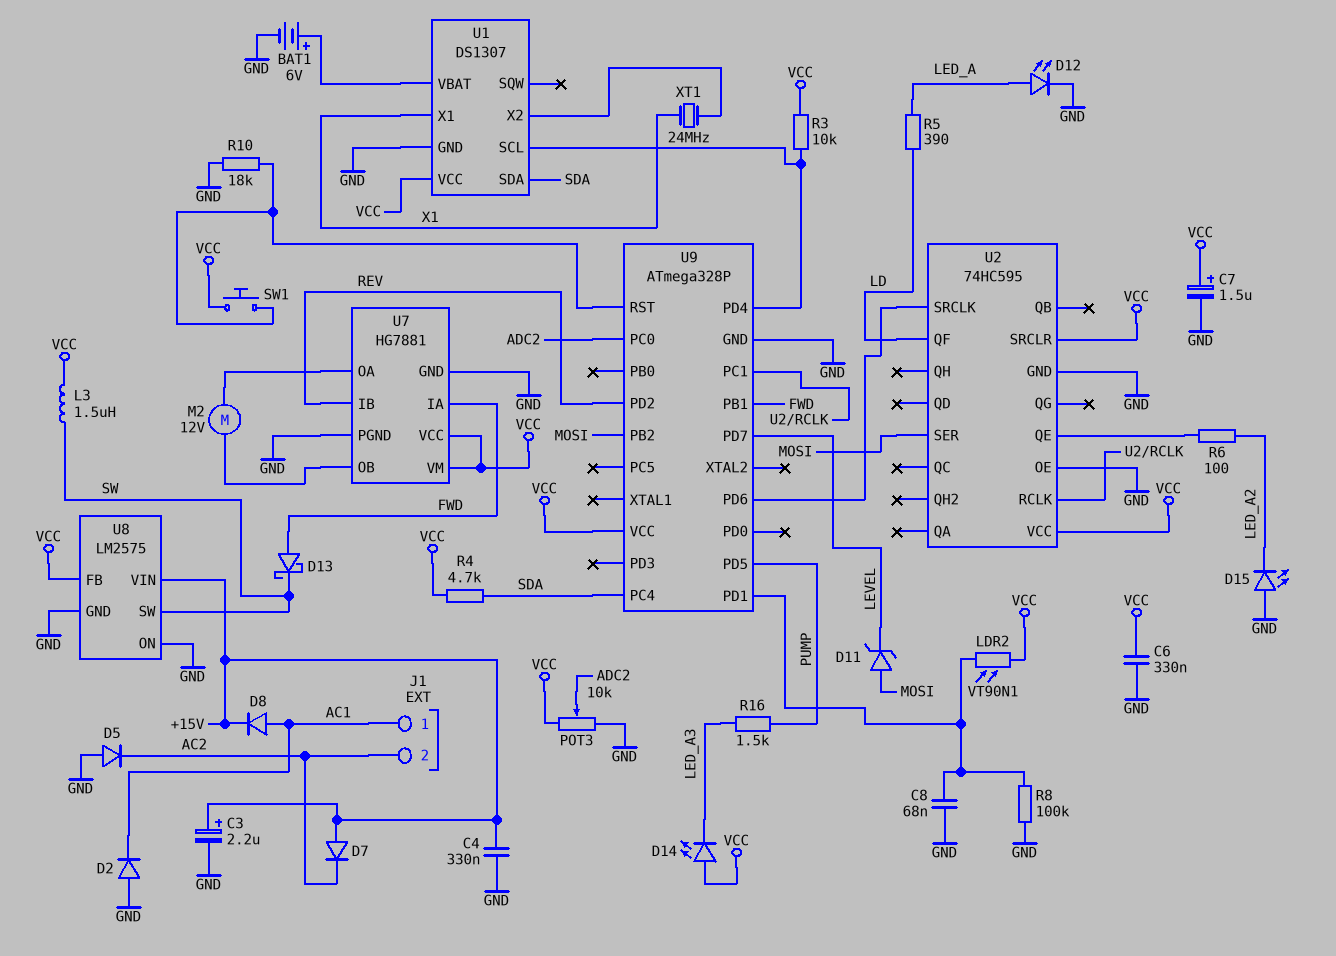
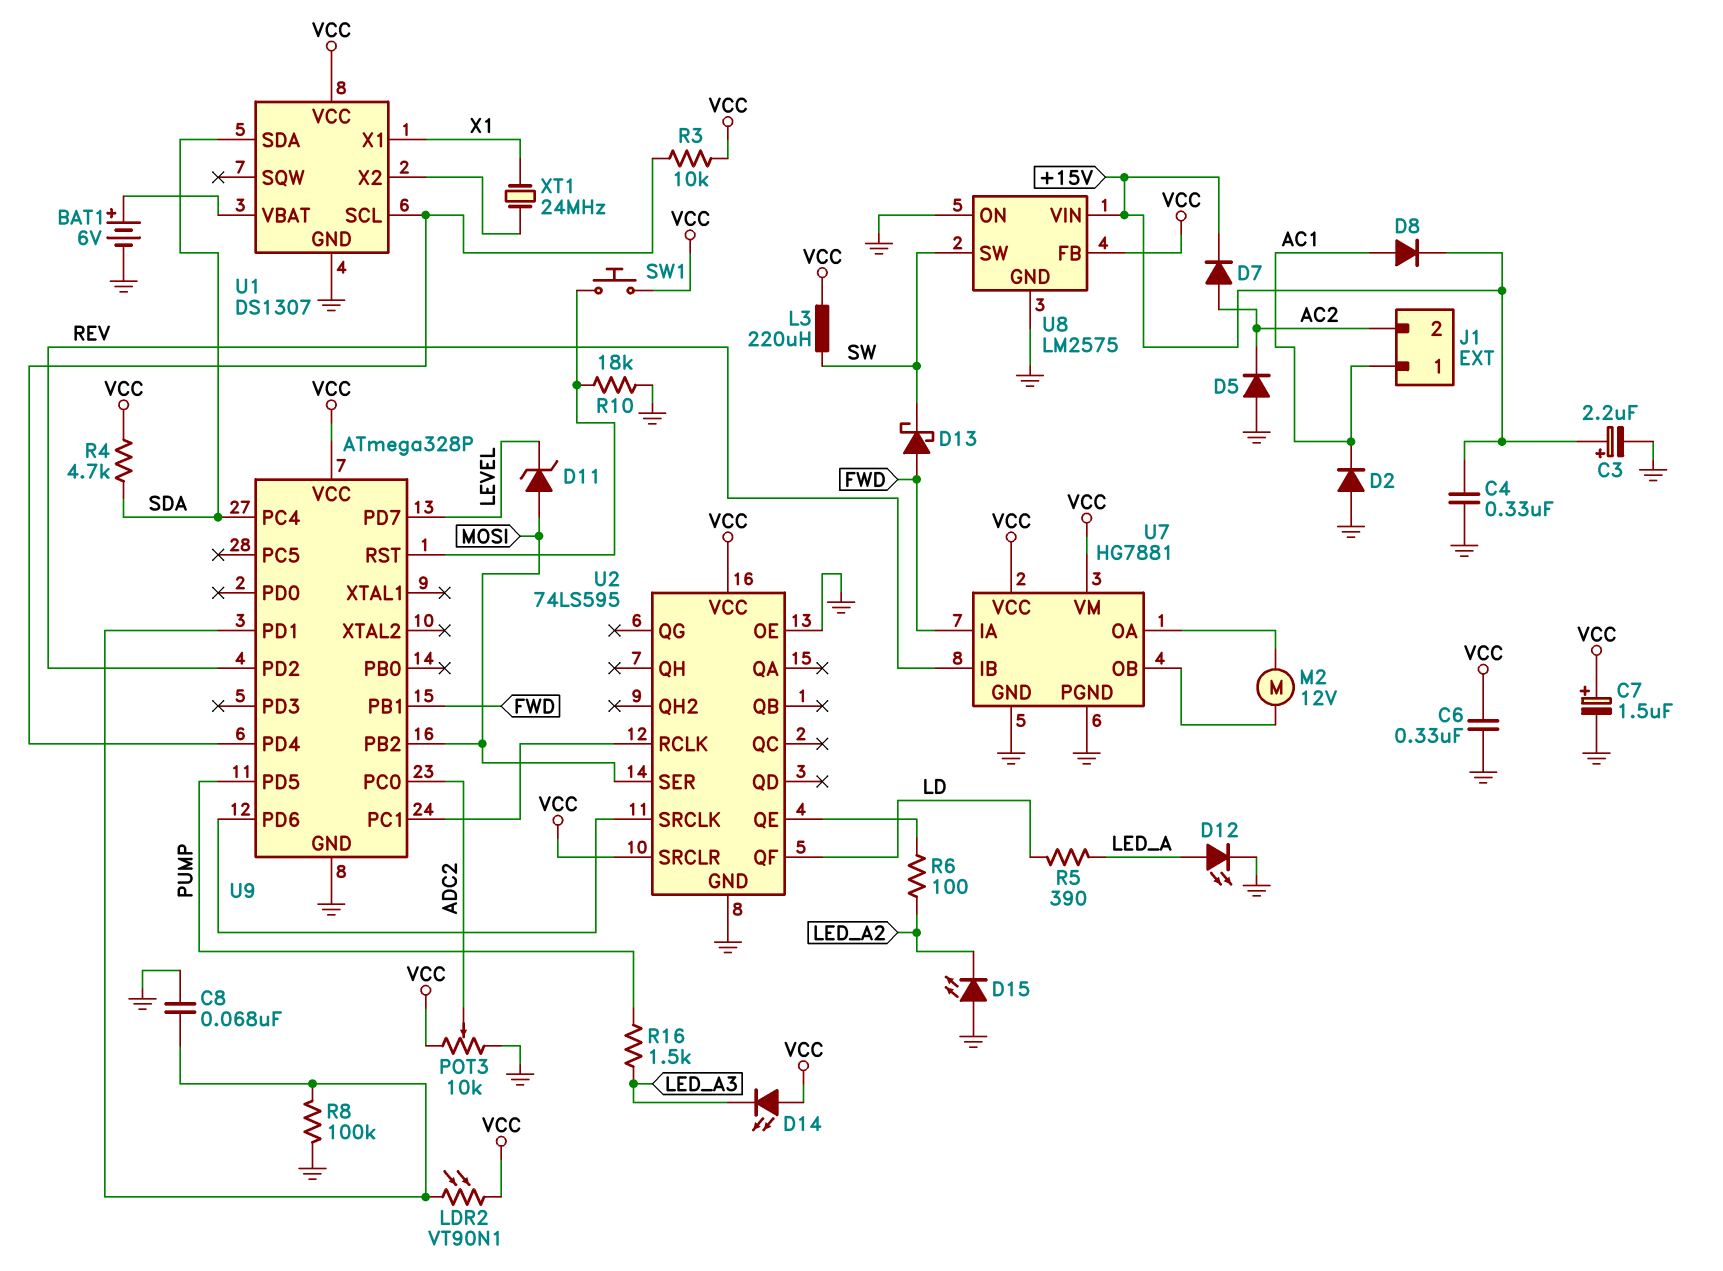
D7: diode (A +15V, K AC2) -> diode (A AC2, K +15V)
L3: 1.5uH (SW, VCC) -> 220uH (SW, VCC)
U2: 74HC595 -> 74LS595

